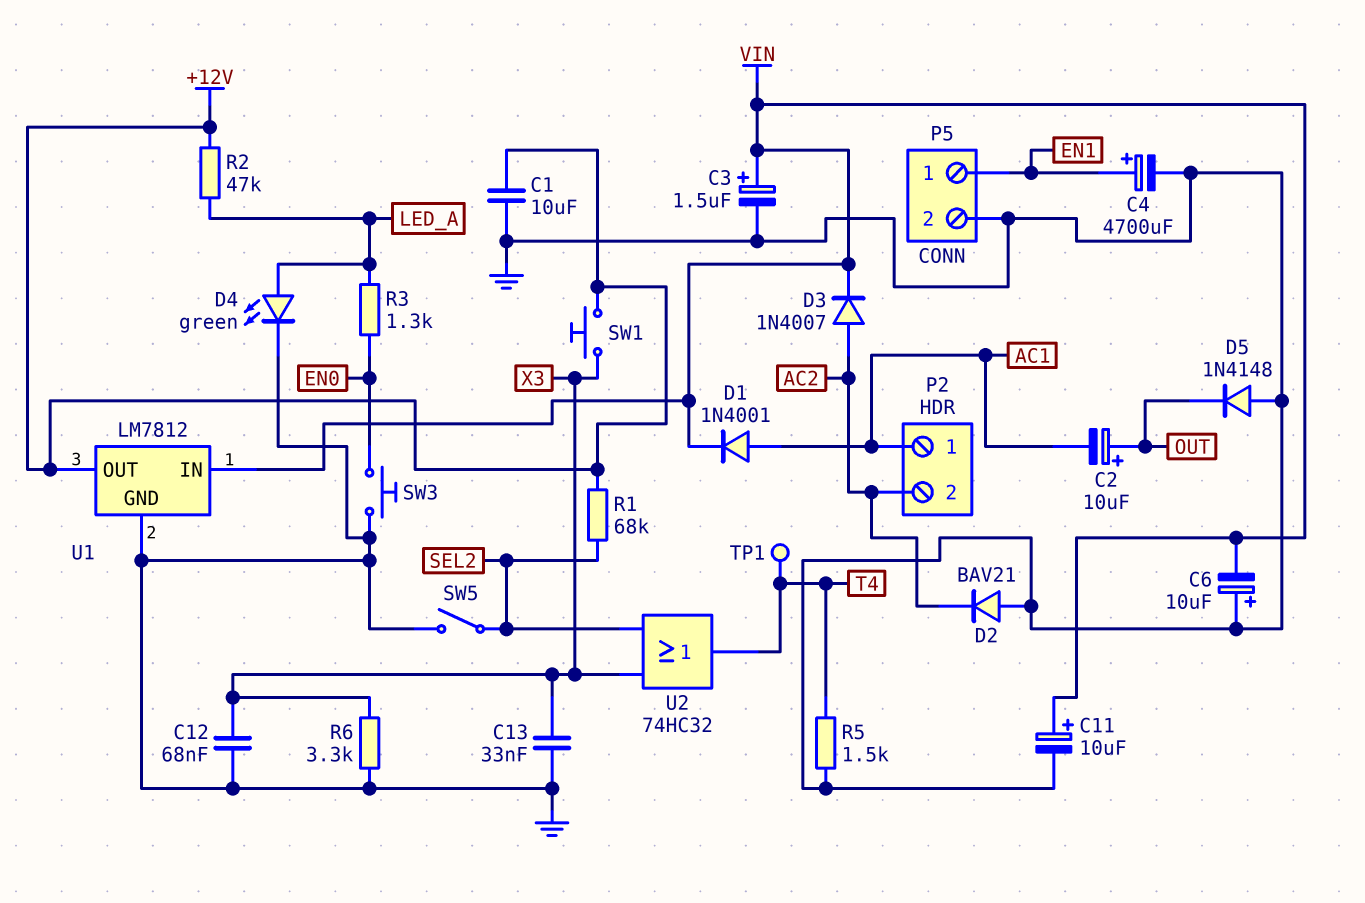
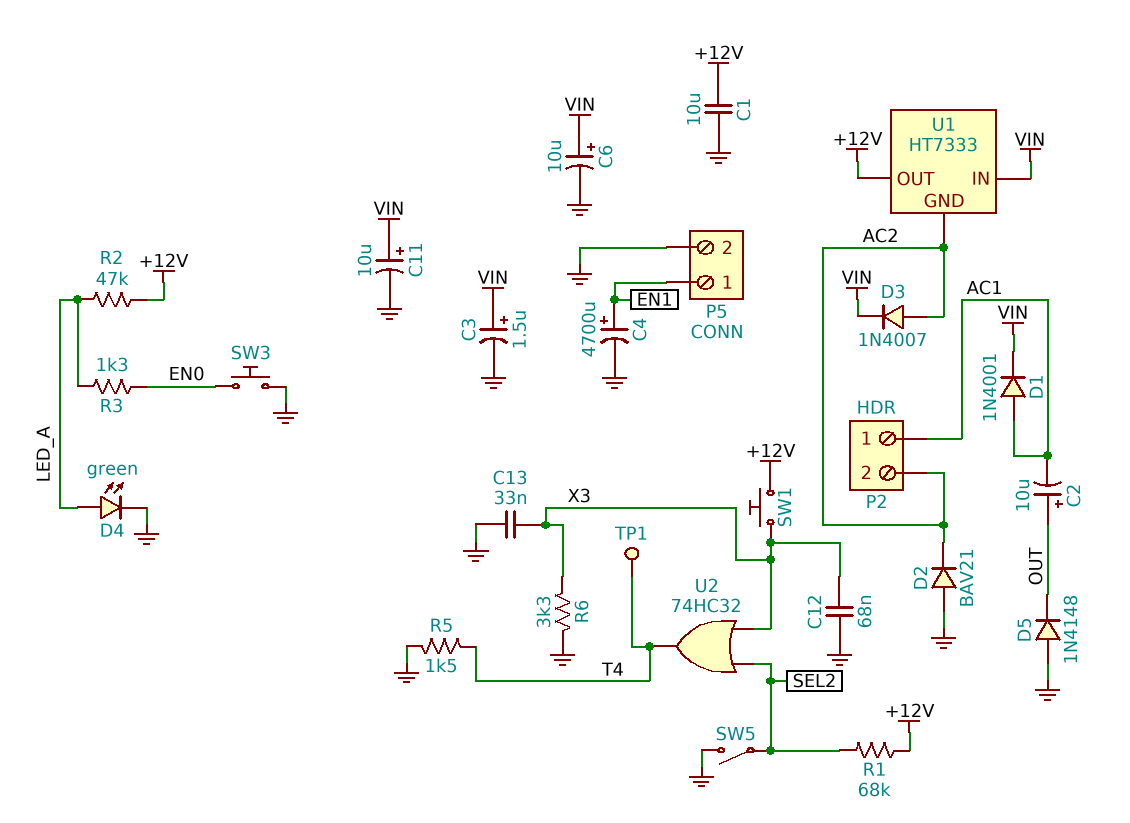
C6: 10uF (plus GND, minus VIN) -> 10uF (plus VIN, minus GND)
U1: LM7812 -> HT7333
U1 pin GND: GND -> AC2

